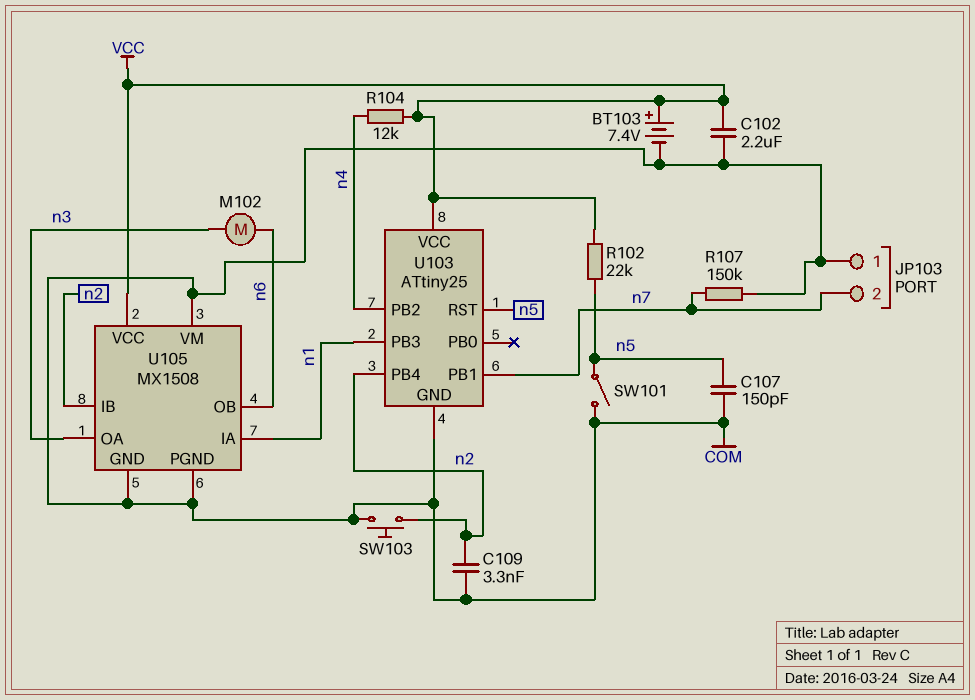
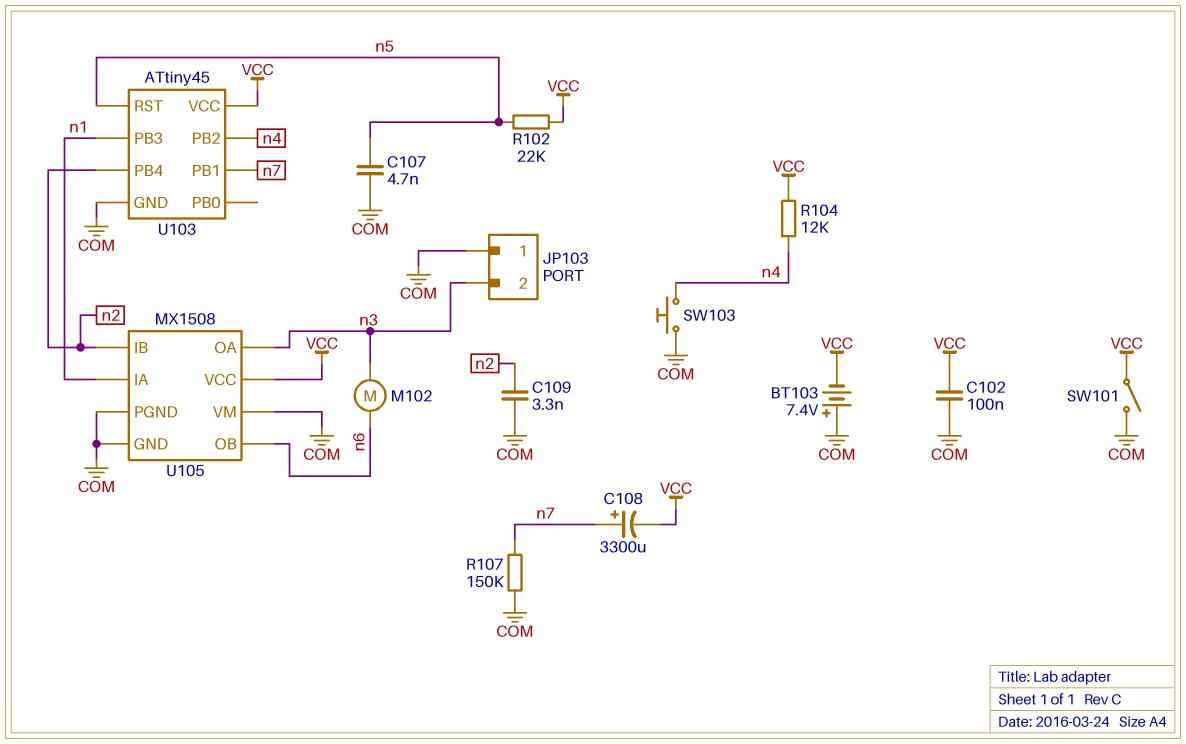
BT103: 7.4V (plus VCC, minus COM) -> 7.4V (plus COM, minus VCC)
C102: 2.2uF (COM, VCC) -> 100nF (COM, VCC)
C107: 150pF (COM, n5) -> 4.7nF (COM, n5)
C108: none -> 3300uF (plus n7, minus VCC)
JP103 pin 2: n7 -> n3
SW101: switch (COM, n5) -> switch (COM, VCC)
SW103: button (COM, n2) -> button (COM, n4)
U103: ATtiny25 -> ATtiny45

